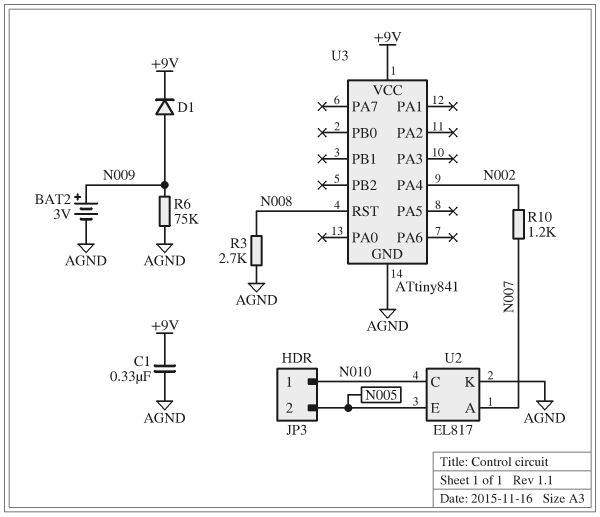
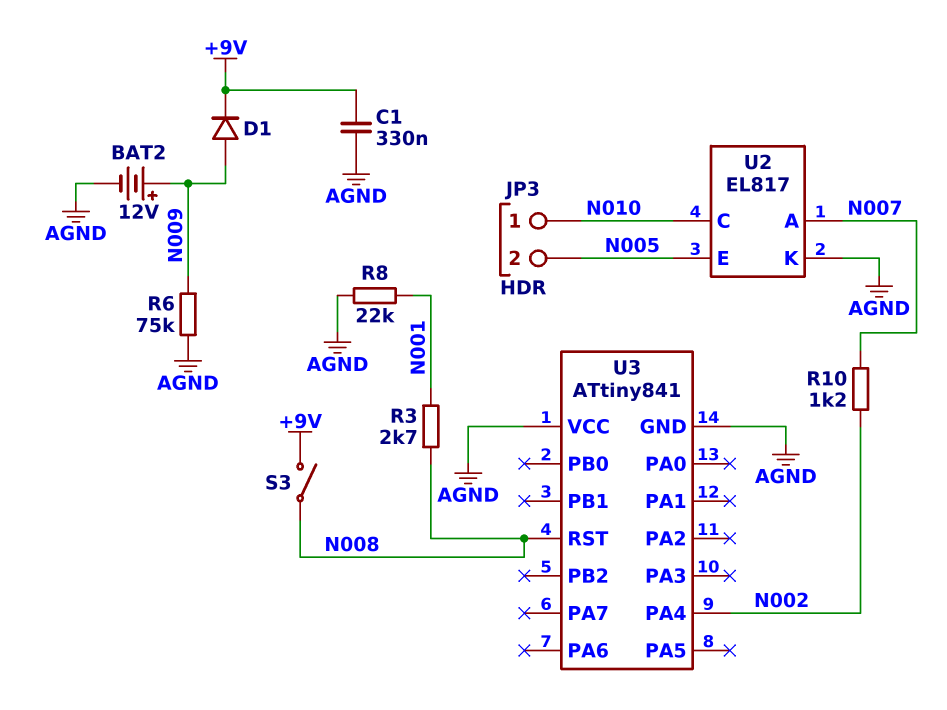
BAT2: 3V (plus N009, minus AGND) -> 12V (plus N009, minus AGND)
R3: 2.7k (AGND, N008) -> 2.7k (N001, N008)
R8: none -> 22k (AGND, N001)
S3: none -> switch (+9V, N008)
U3 pin VCC: +9V -> AGND

